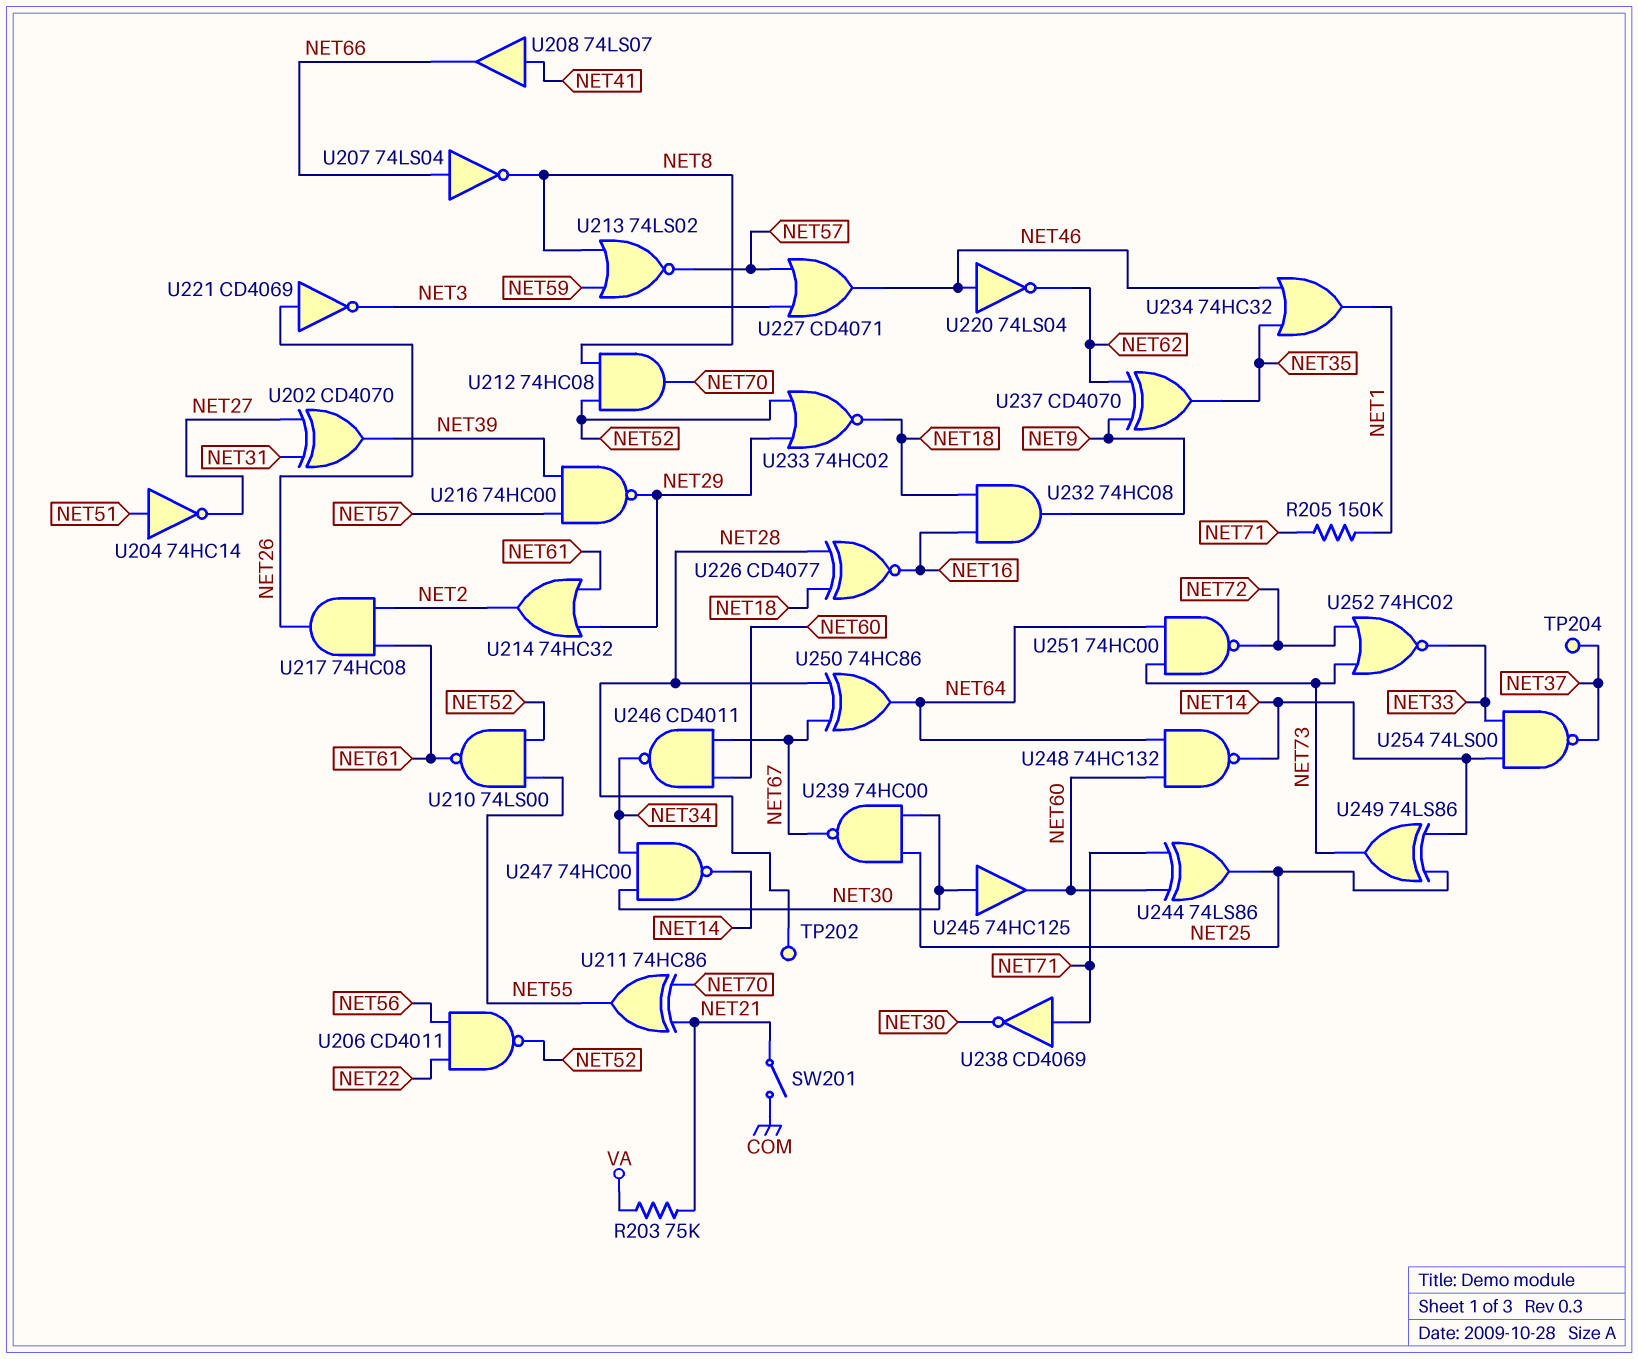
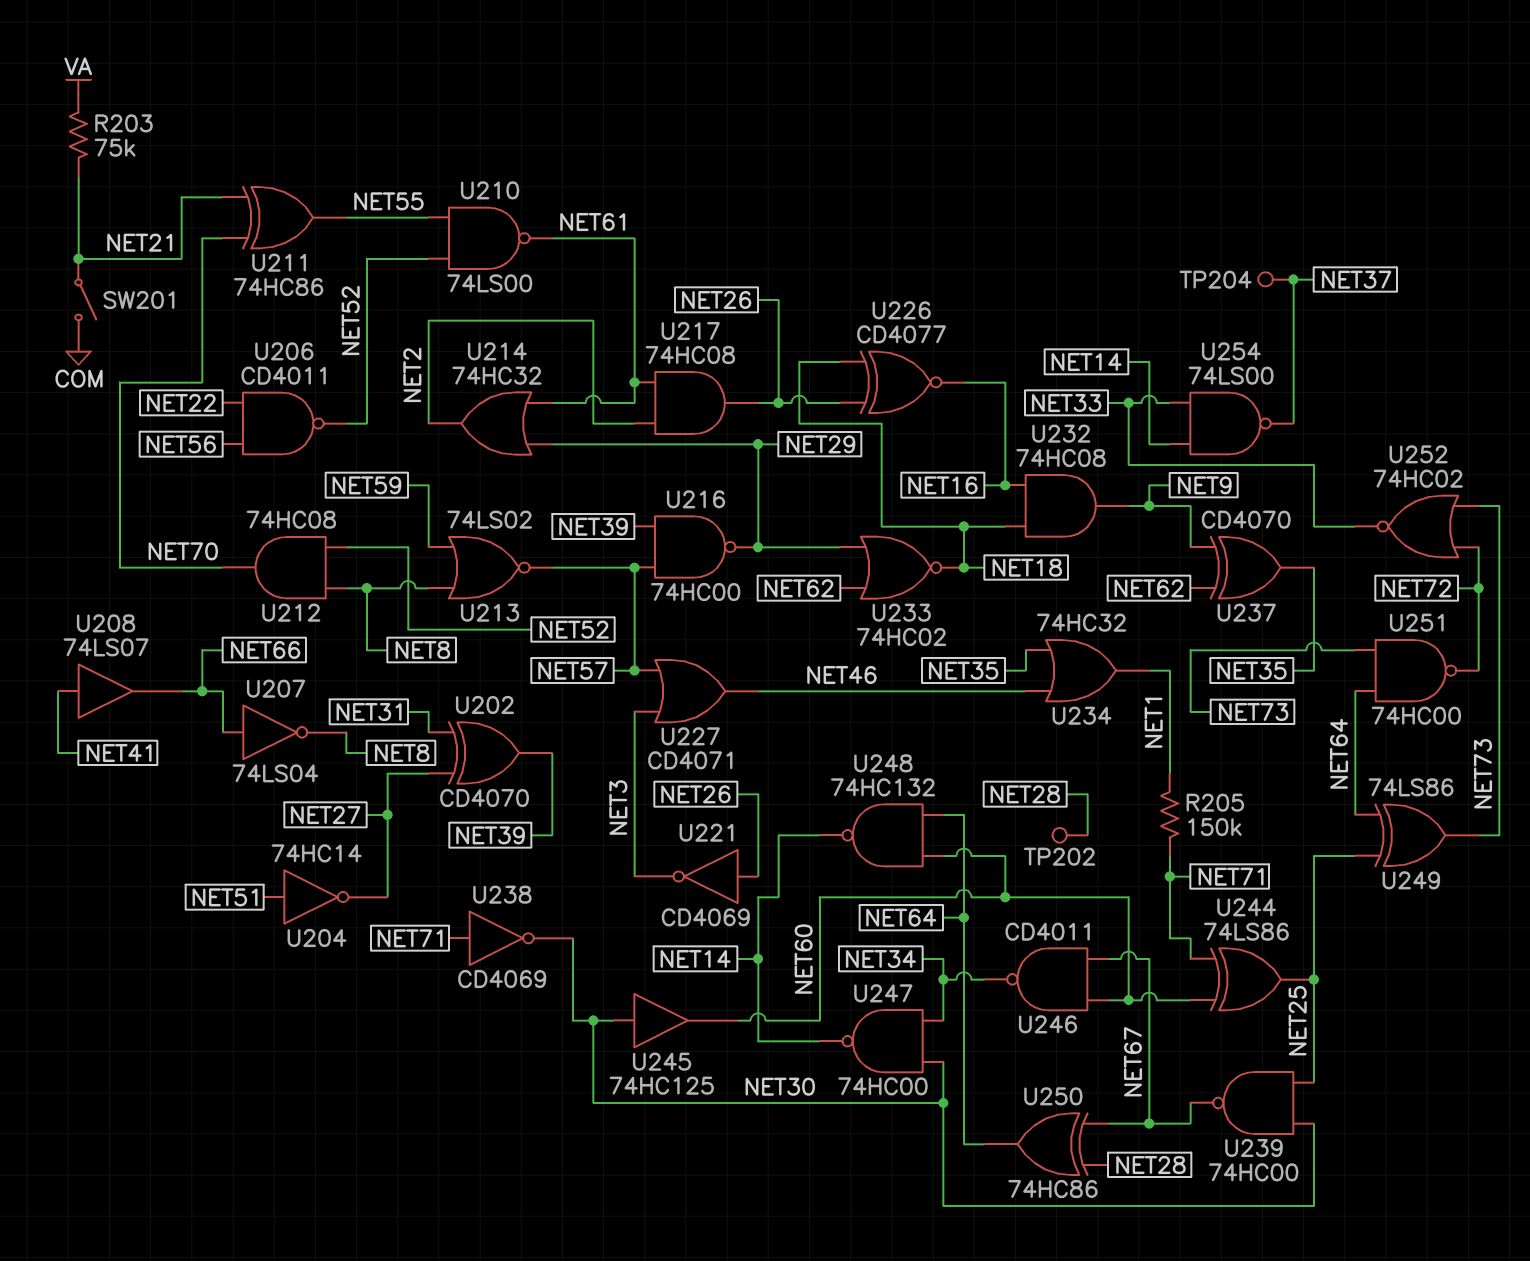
U220: NOT 74LS04 (in NET46, out NET62) -> none
U226: XNOR CD4077 (in NET18, in NET28, out NET16) -> XNOR CD4077 (in NET18, in NET26, out NET16)
U233: NOR 74HC02 (in NET29, in NET52, out NET18) -> NOR 74HC02 (in NET29, in NET62, out NET18)
U249: XOR 74LS86 (in NET14, in NET25, out NET73) -> XOR 74LS86 (in NET25, in NET64, out NET73)

